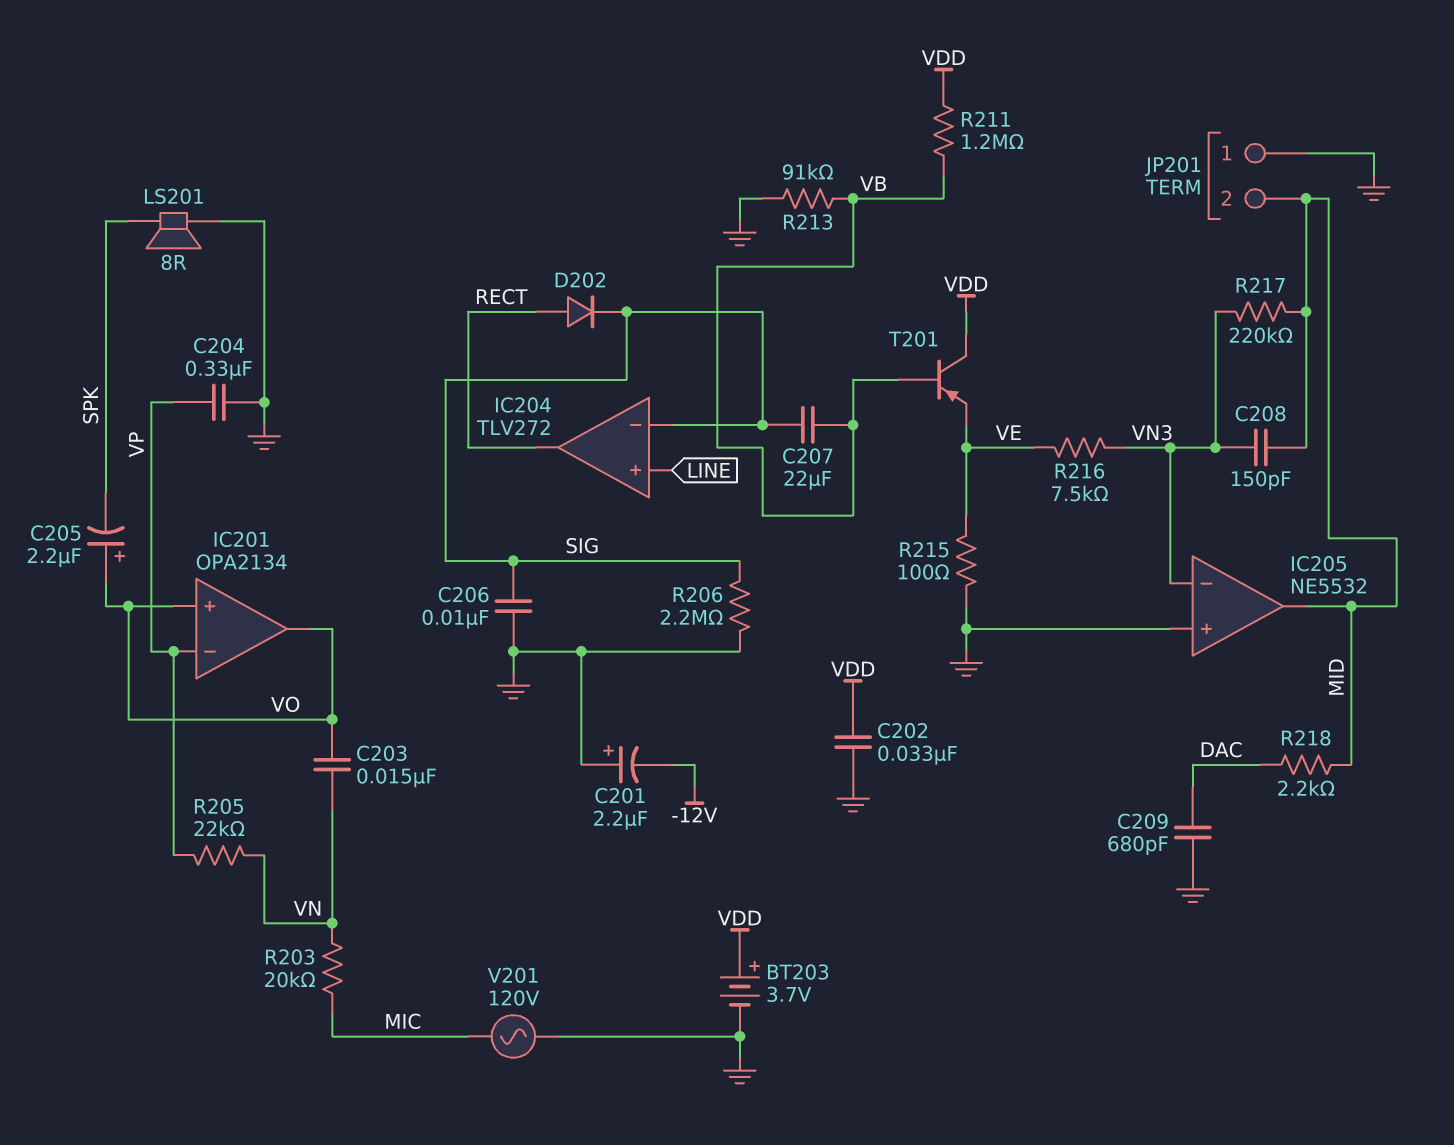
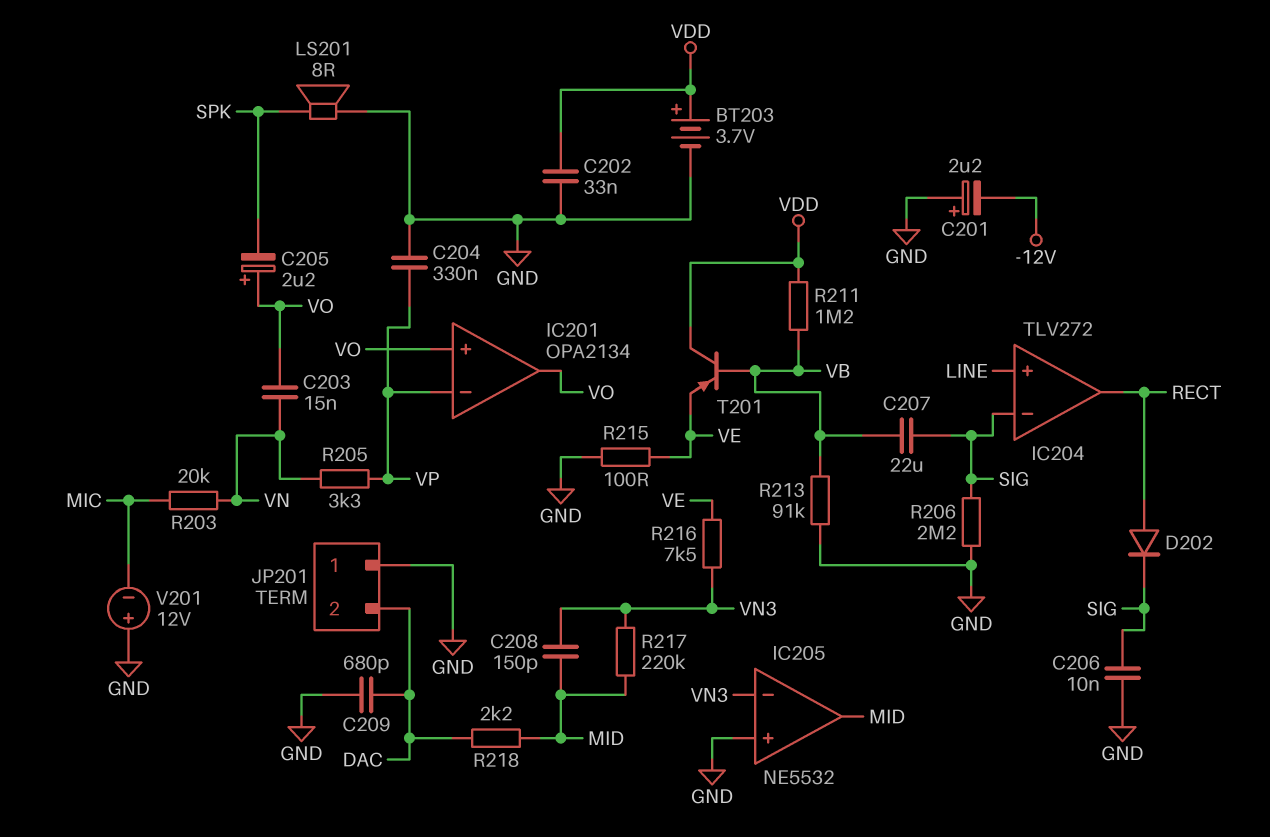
JP201 pin 2: MID -> DAC
R205: 22k (VN, VP) -> 3.3k (VN, VP)
V201: AC 120V (GND, MIC) -> 12V (plus GND, minus MIC)

